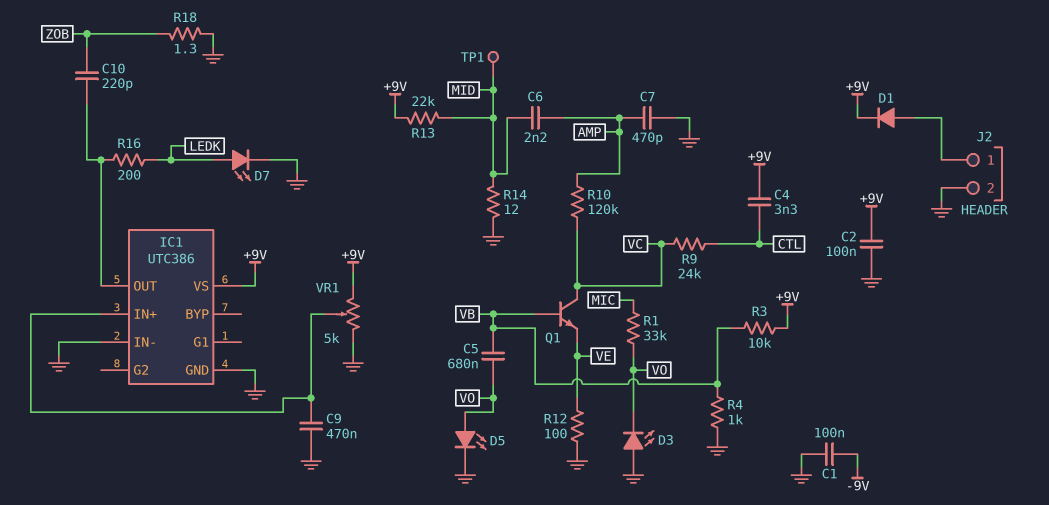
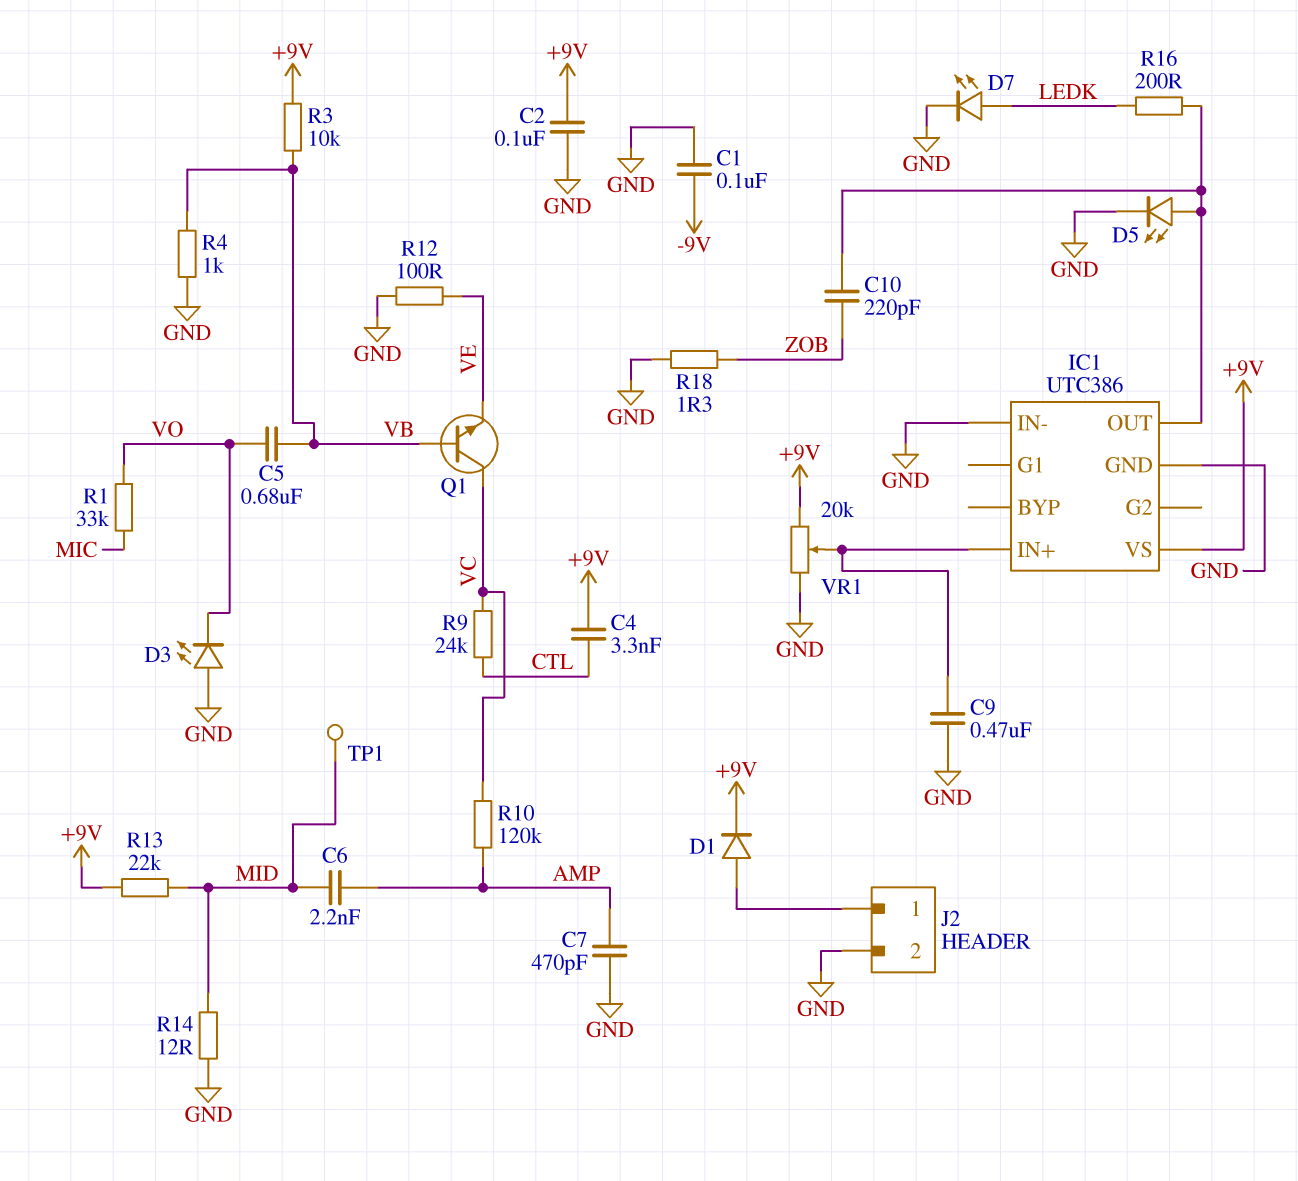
D5: LED (A VO, K GND) -> LED (A IC1/OUT, K GND)
VR1: 5k (+9V, GND, wiper IC1/IN+) -> 20k (+9V, GND, wiper IC1/IN+)

